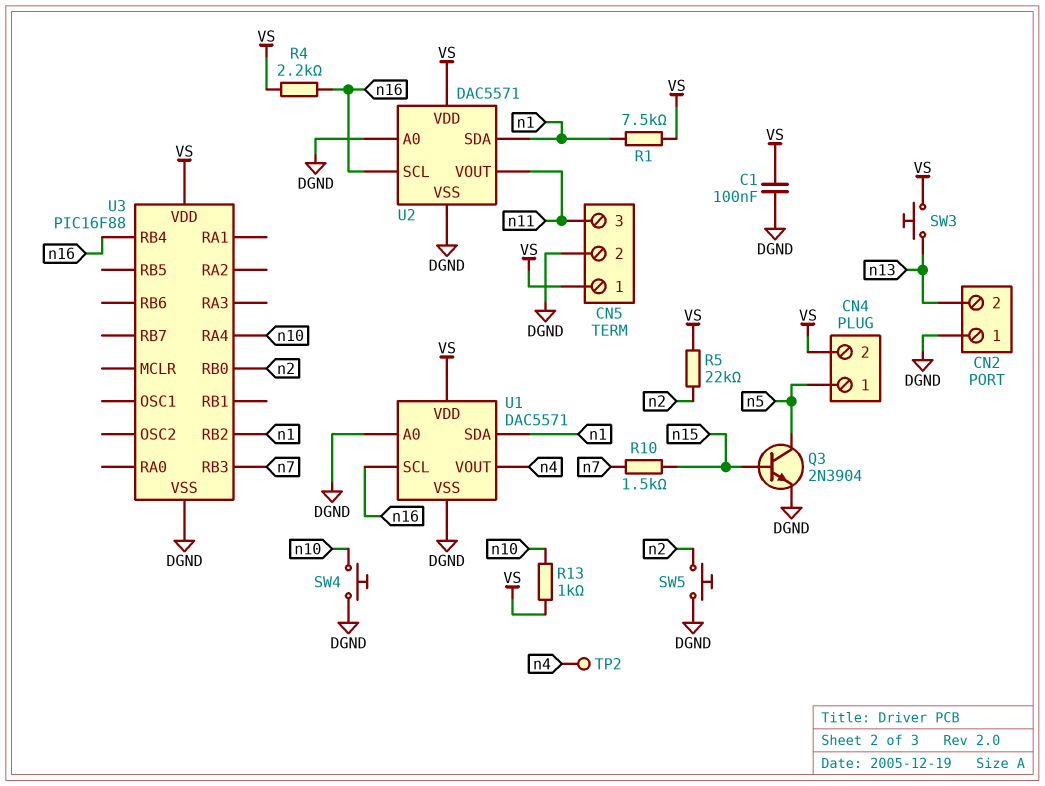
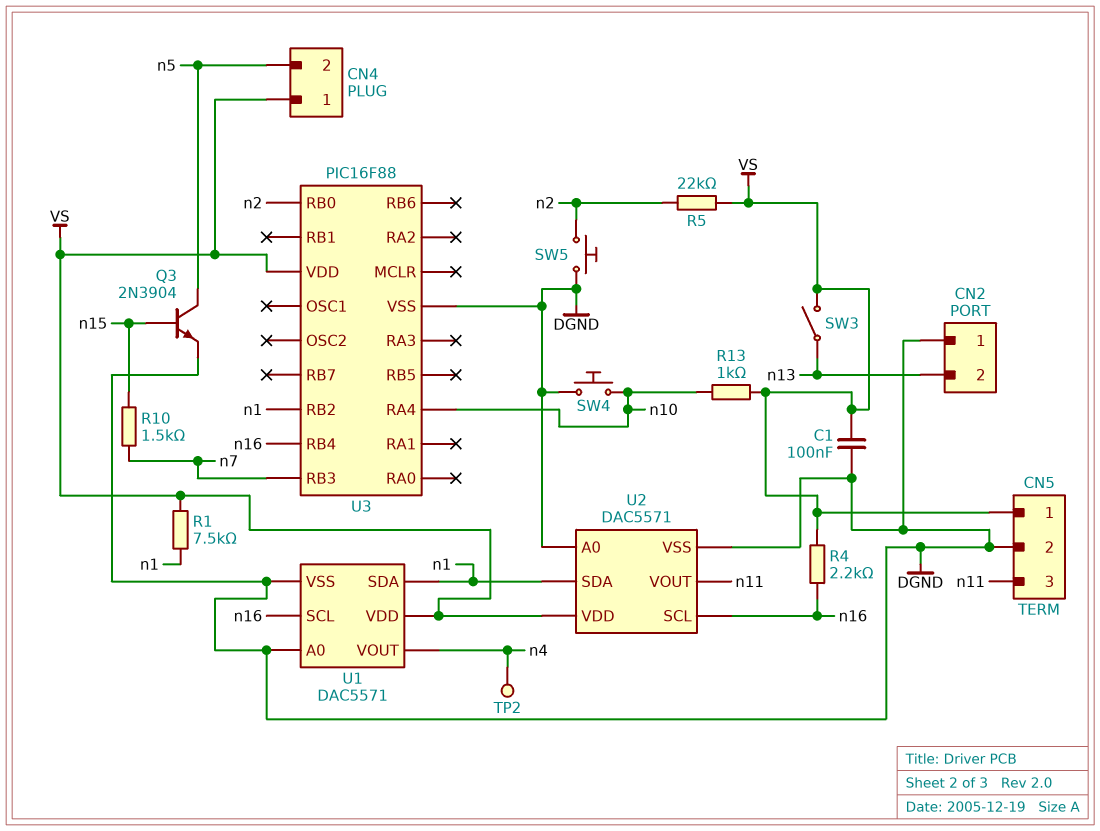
CN4 pin 1: n5 -> VS
CN4 pin 2: VS -> n5
SW3: button (VS, n13) -> switch (VS, n13)

